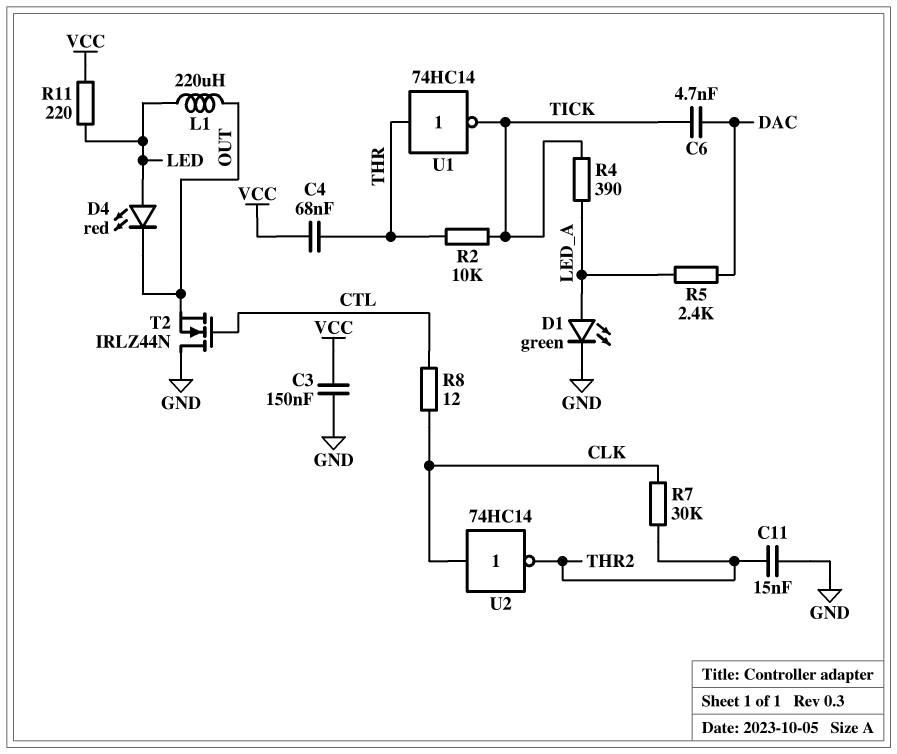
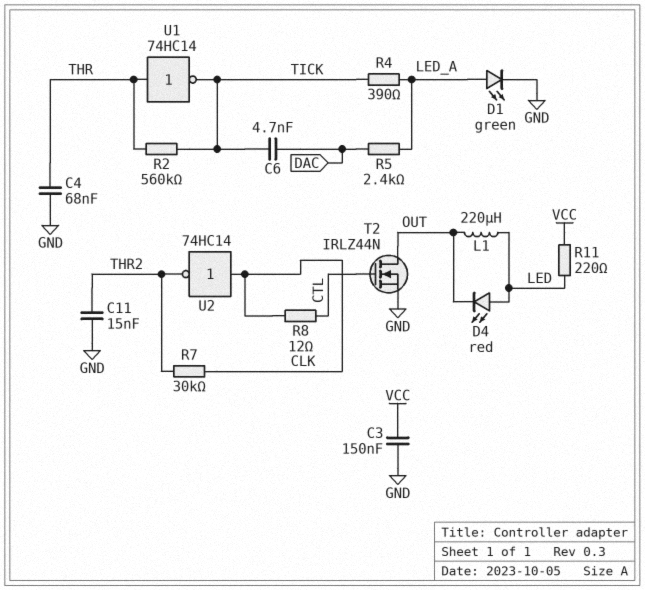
C4: 68nF (THR, VCC) -> 68nF (GND, THR)
R2: 10k (THR, TICK) -> 560k (THR, TICK)
T2: NMOS IRLZ44N (G CTL, D GND, S OUT) -> NMOS IRLZ44N (G CTL, D OUT, S GND)

